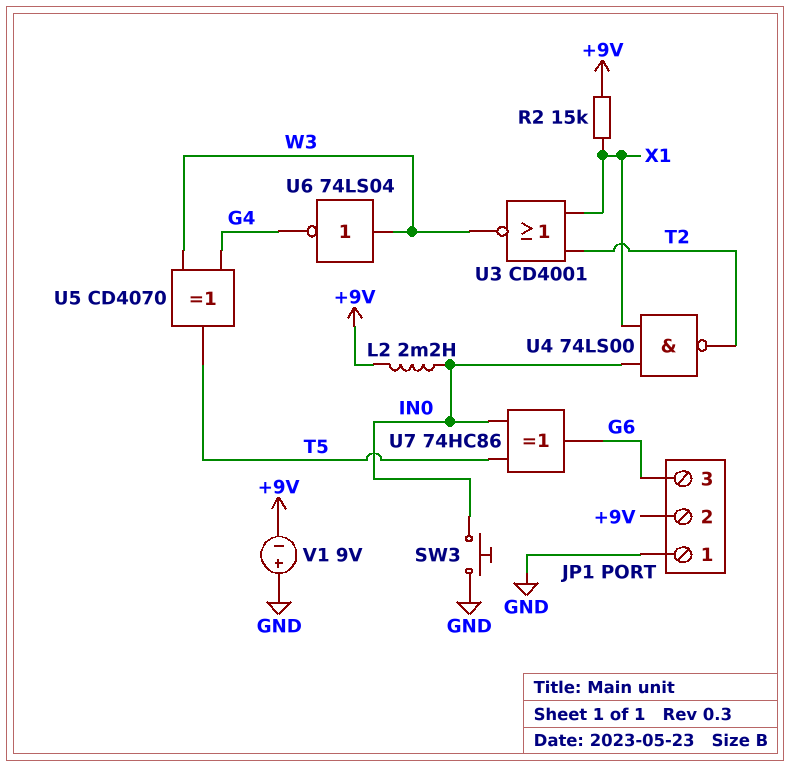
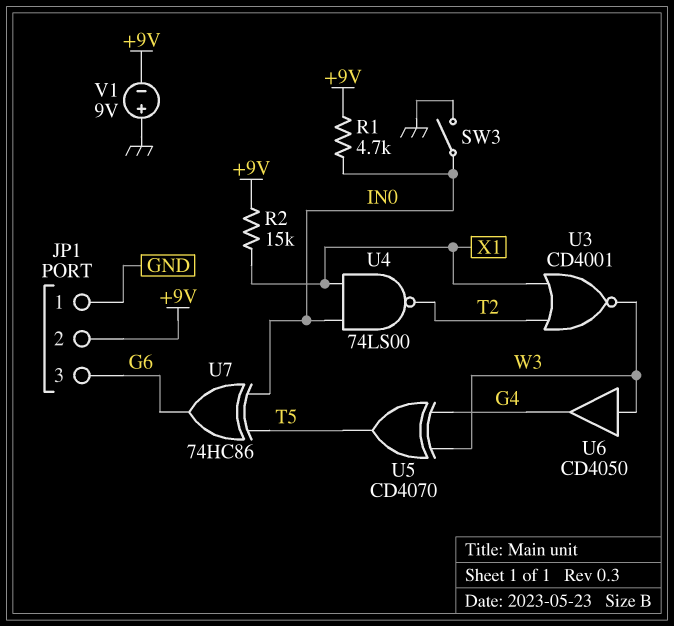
L2: 2.2mH (+9V, IN0) -> none
R1: none -> 4.7k (+9V, IN0)
SW3: button (GND, IN0) -> switch (GND, IN0)
U6: NOT 74LS04 (in W3, out G4) -> buffer CD4050 (in W3, out G4)

